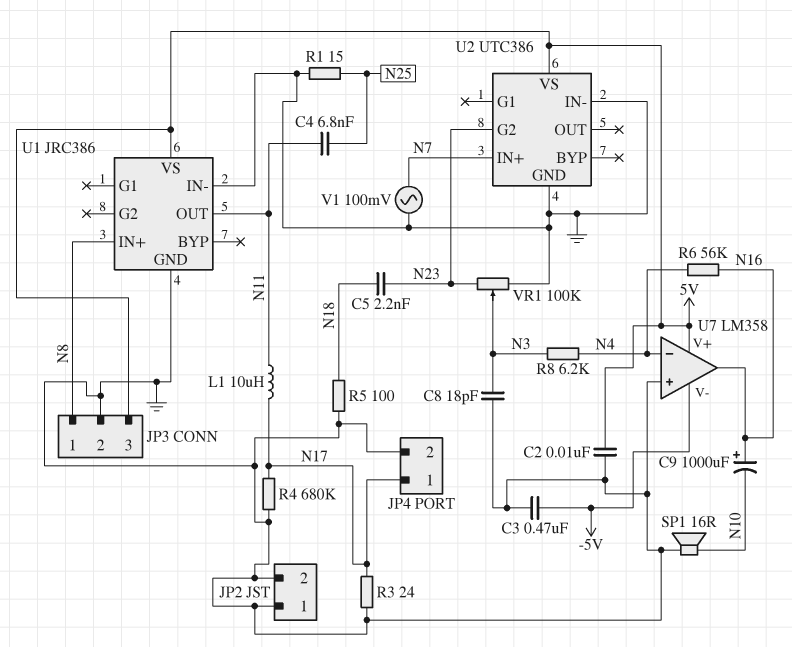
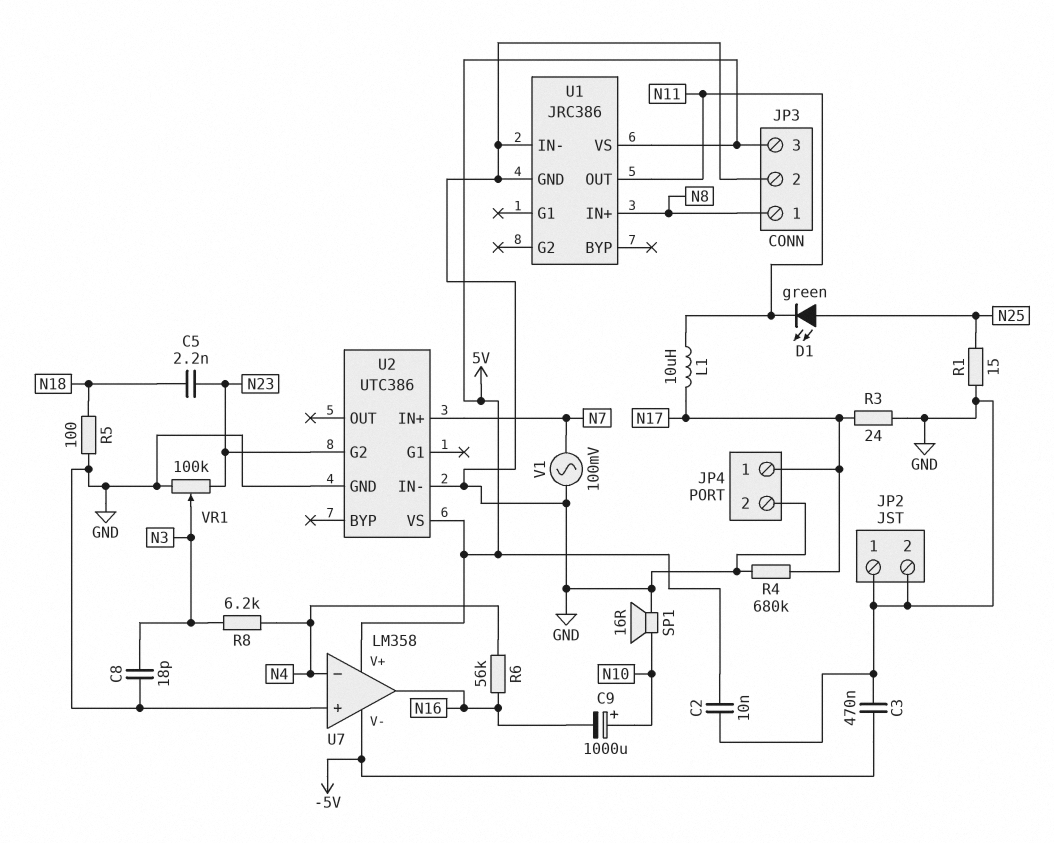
C4: 6.8nF (N11, N25) -> none
C9: 1000uF (plus N16, minus N10) -> 1000uF (plus N10, minus N16)
D1: none -> LED green (A N25, K N11)

